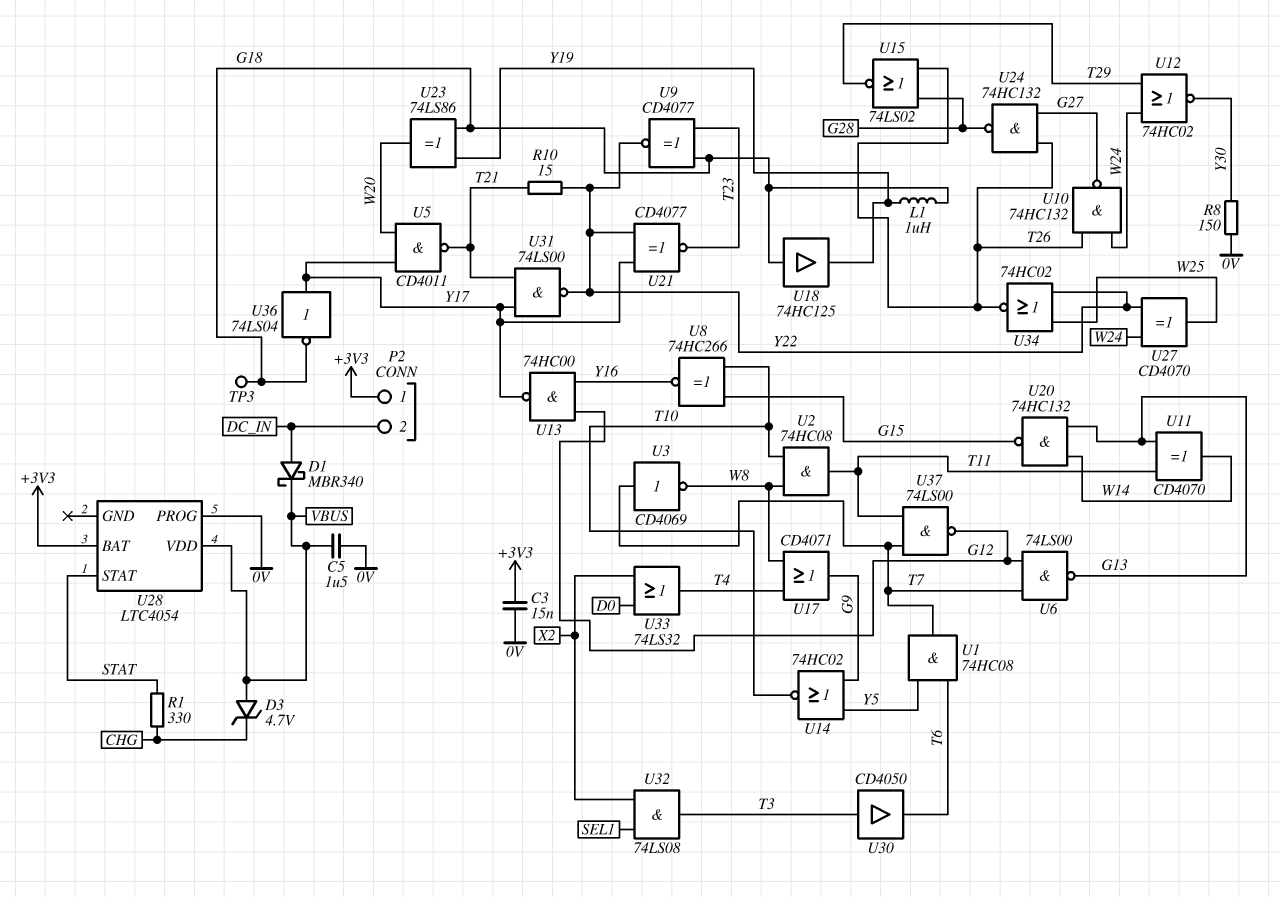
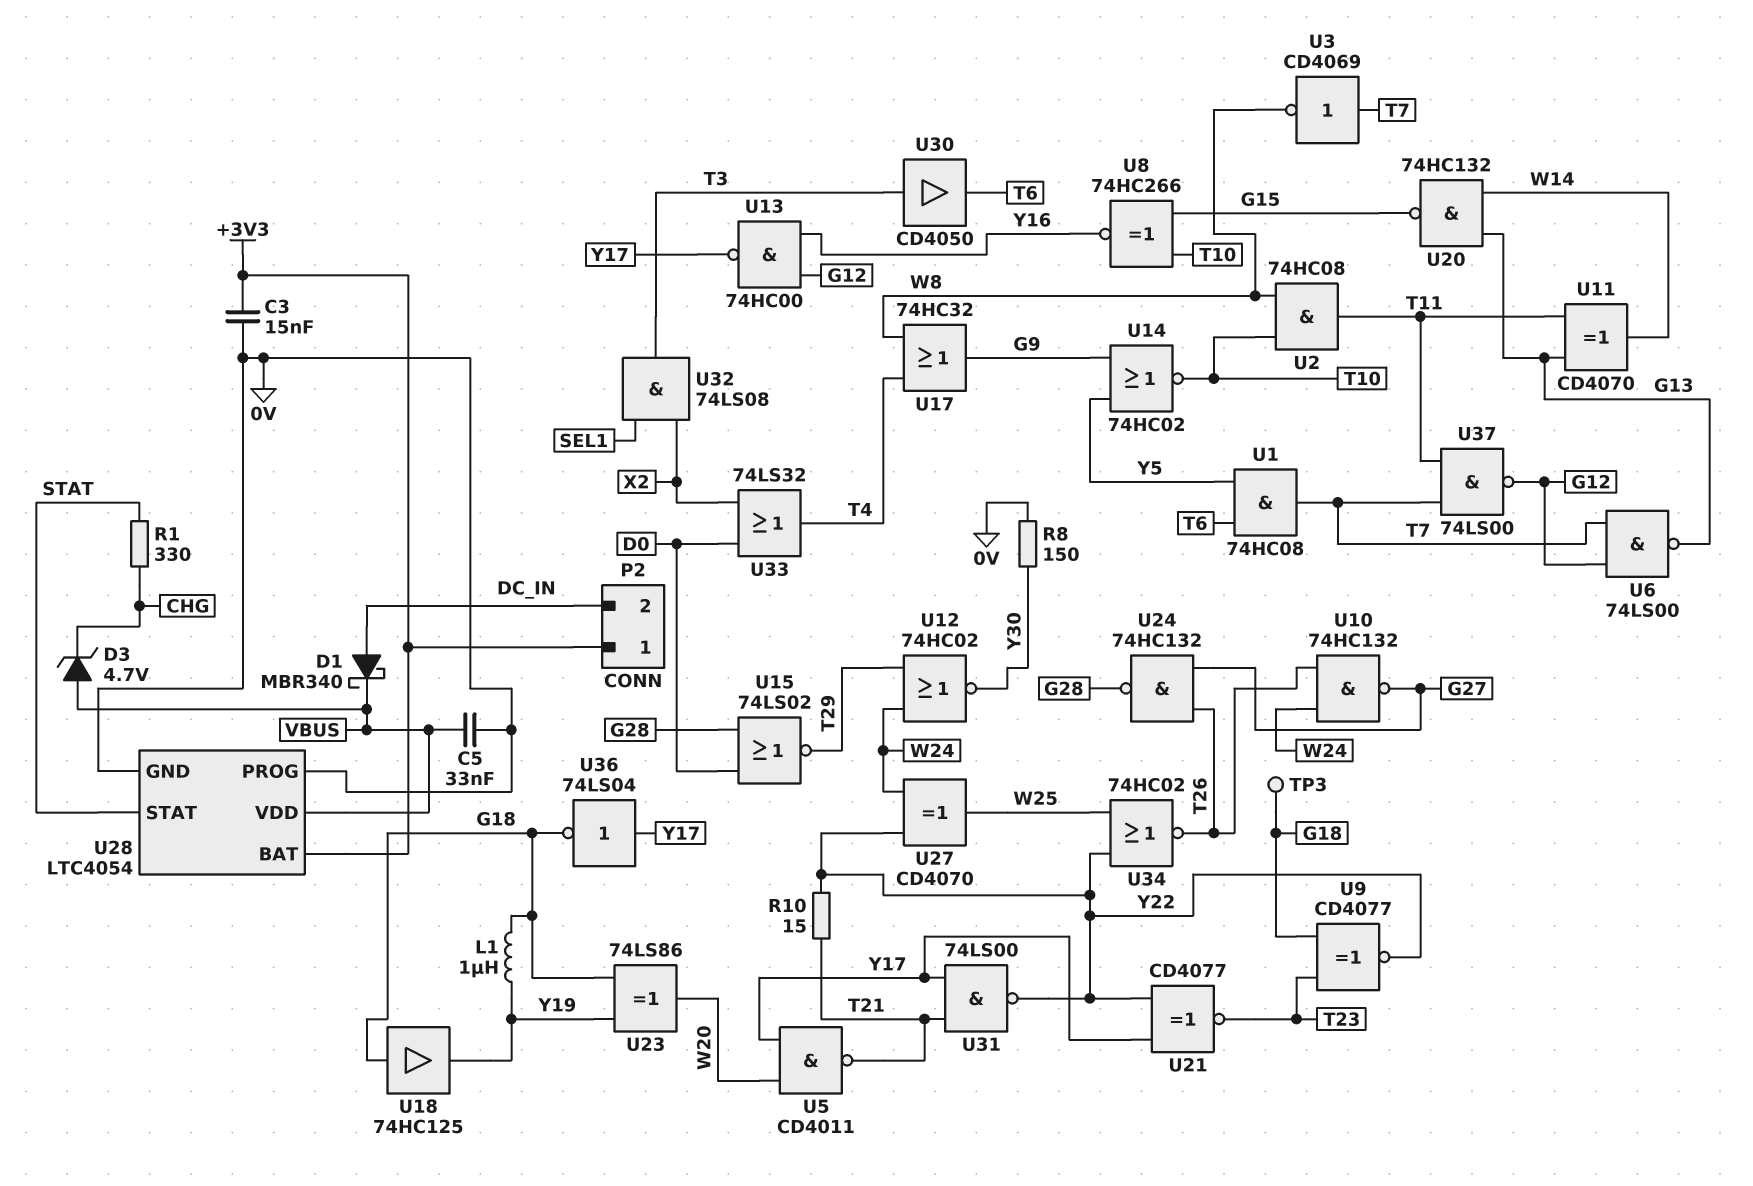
C5: 1.5uF (0V, VBUS) -> 33nF (0V, VBUS)
U15: NOR 74LS02 (in G28, in T26, out T29) -> NOR 74LS02 (in D0, in G28, out T29)
U17: OR CD4071 (in T4, in W8, out G9) -> OR 74HC32 (in T4, in W8, out G9)
U28 pin GND: none -> 0V

